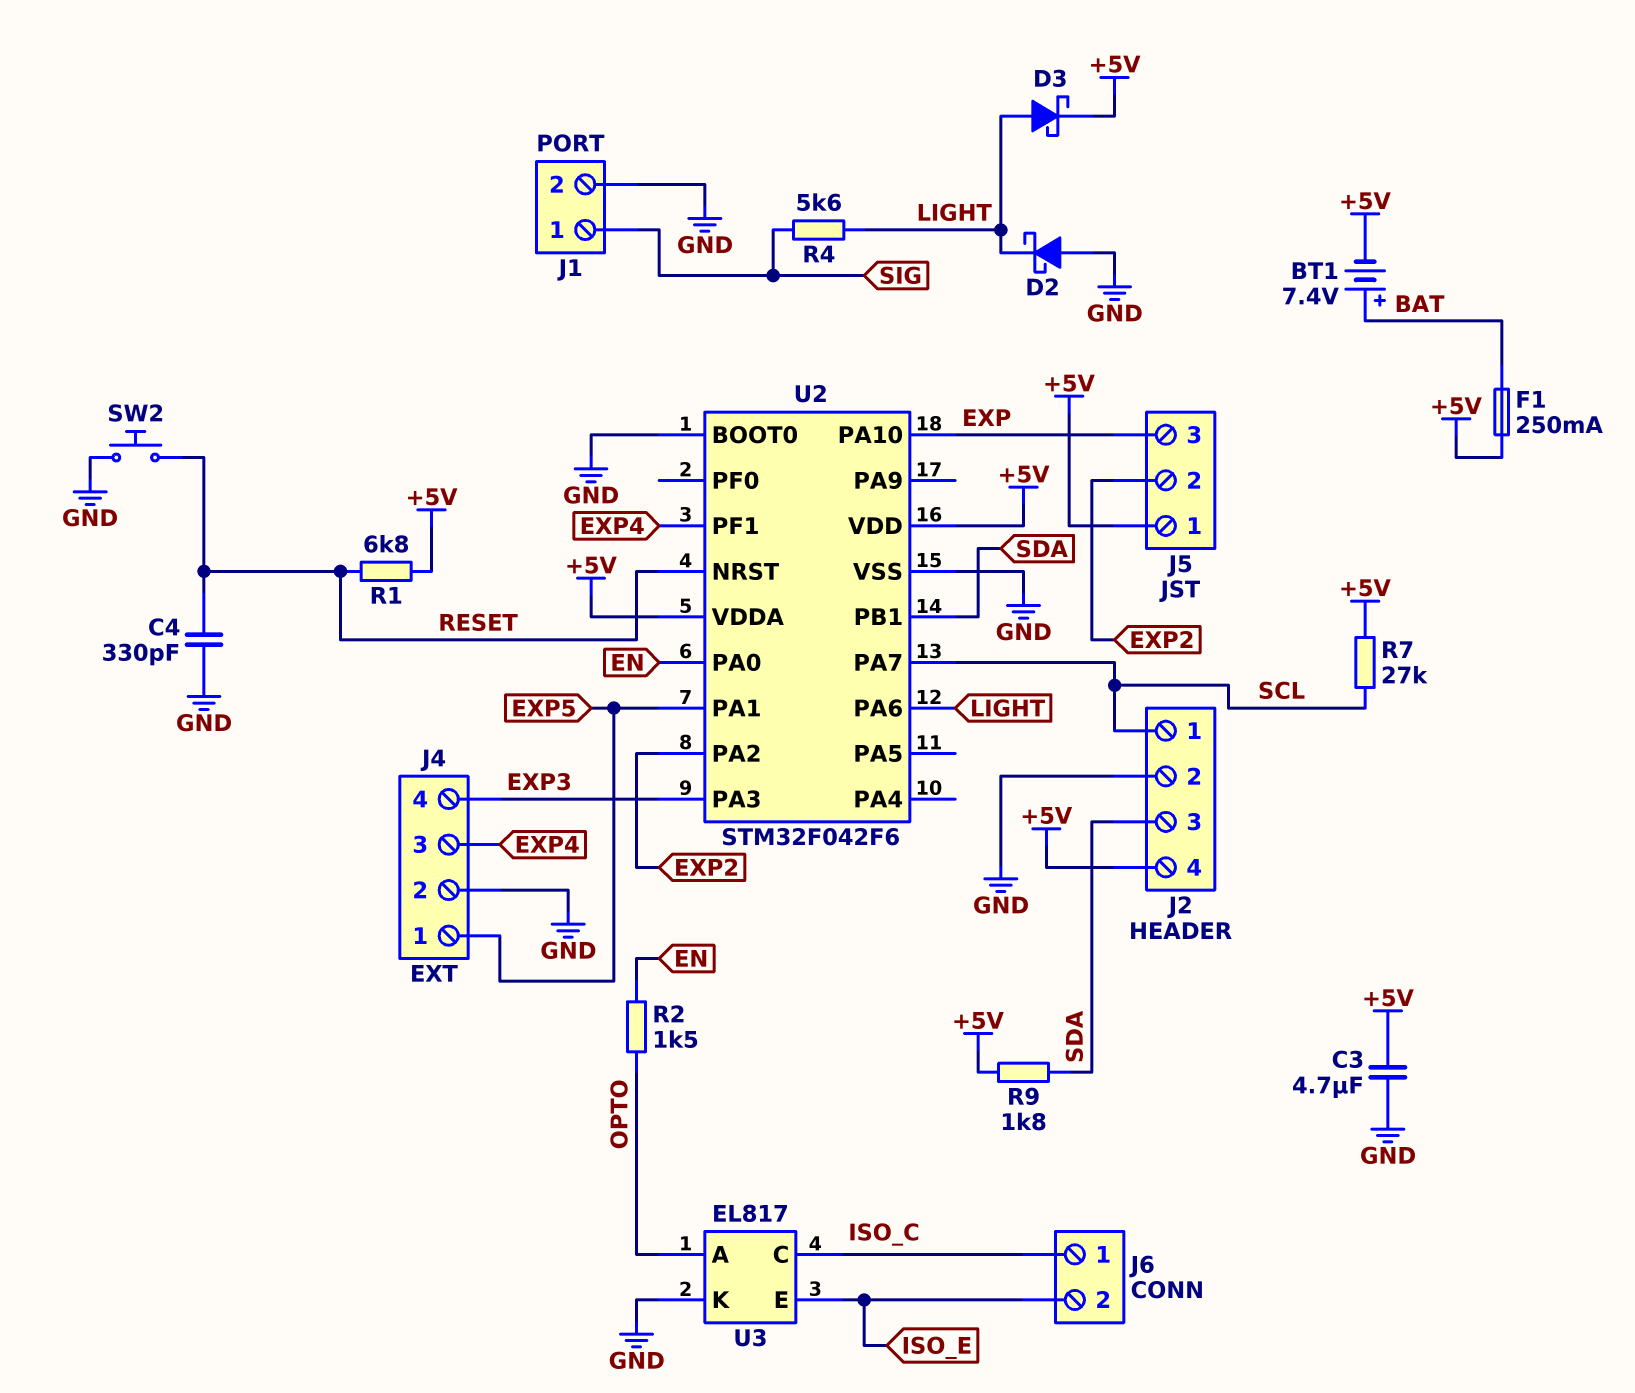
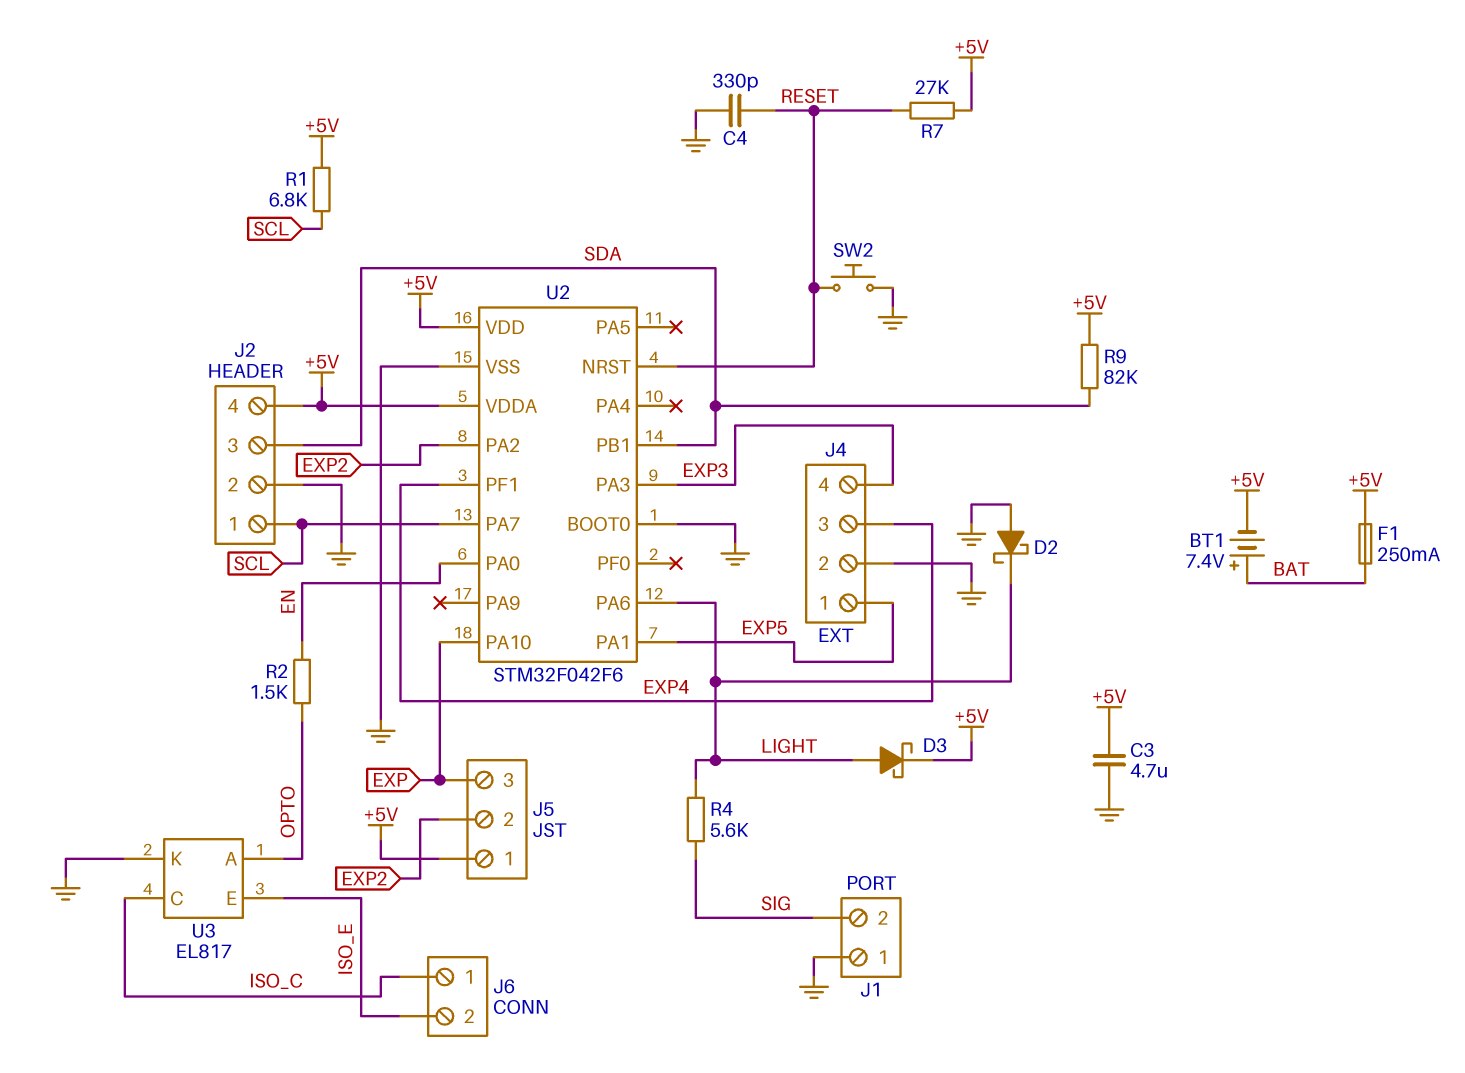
J1 pin 1: SIG -> GND
J1 pin 2: GND -> SIG
R1: 6.8k (+5V, RESET) -> 6.8k (+5V, SCL)
R7: 27k (+5V, SCL) -> 27k (+5V, RESET)
R9: 1.8k (+5V, SDA) -> 82k (+5V, SDA)

